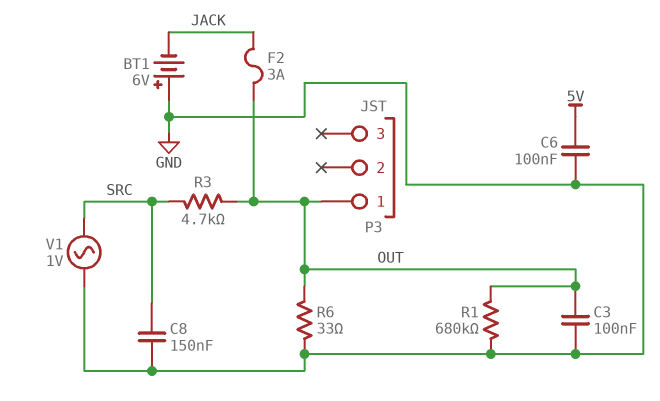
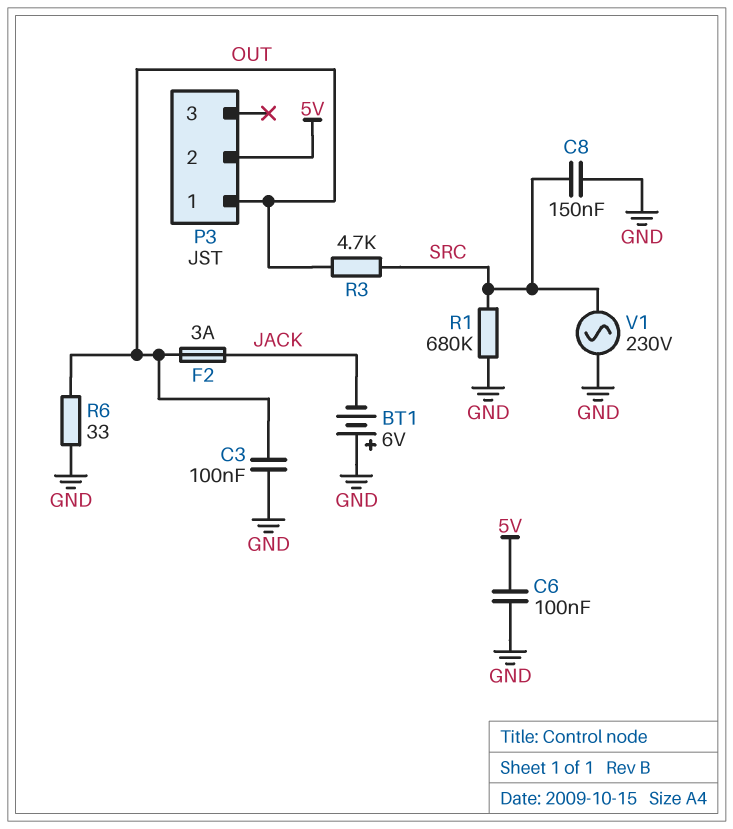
P3 pin 2: none -> 5V
R1: 680k (GND, OUT) -> 680k (GND, SRC)
V1: AC 1V (GND, SRC) -> AC 230V (GND, SRC)

